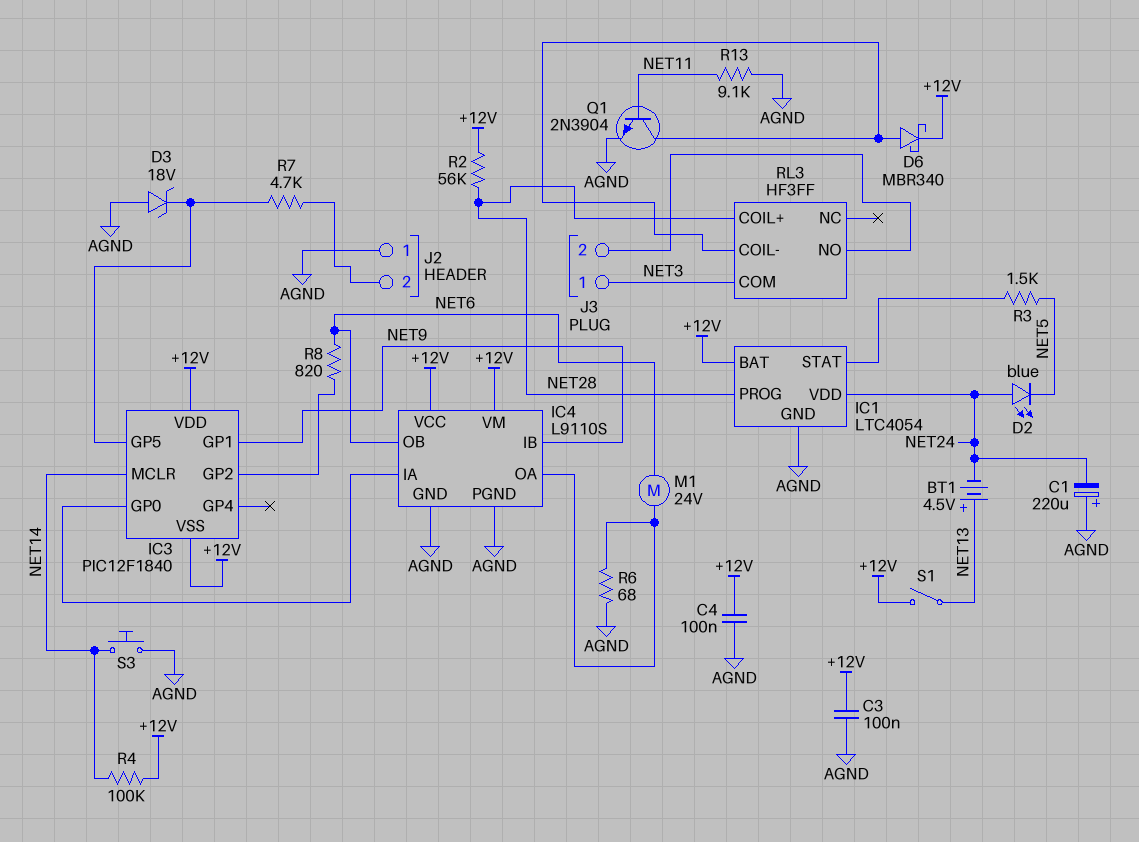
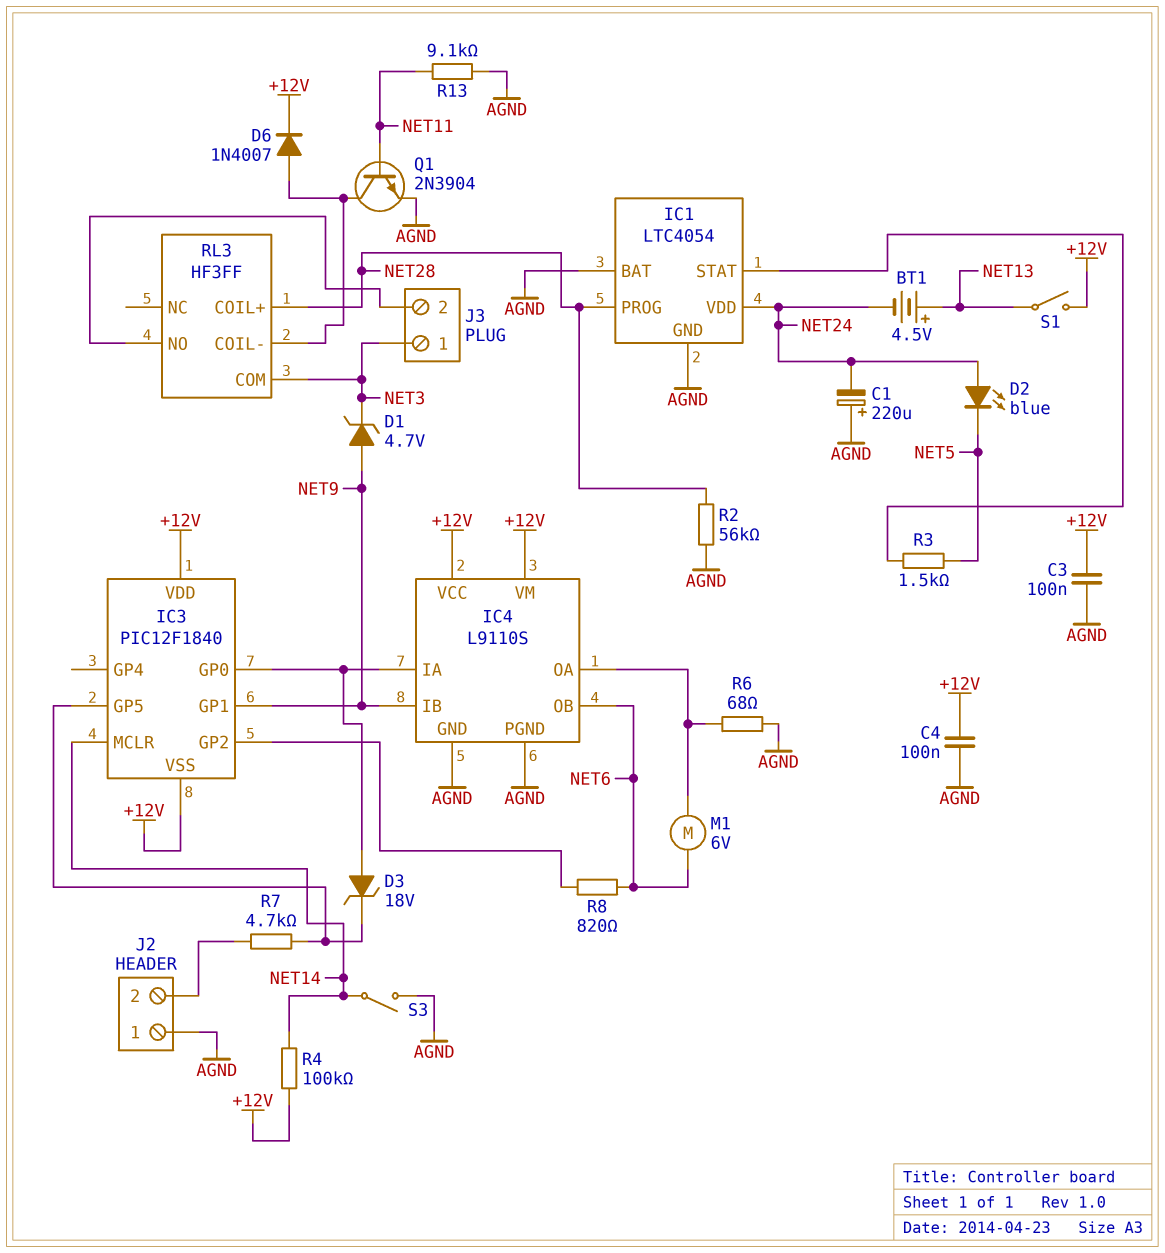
D1: none -> zener 4.7V (A NET9, K NET3)
D3: zener 18V (A AGND, K IC3/GP5) -> zener 18V (A IC3/GP0, K IC3/GP5)
D6: schottky MBR340 (A RL3/COIL-, K +12V) -> diode 1N4007 (A RL3/COIL-, K +12V)
IC1 pin BAT: +12V -> AGND
M1: motor 24V (IC4/OA, NET6) -> motor 6V (IC4/OA, NET6)
R2: 56k (+12V, NET28) -> 56k (AGND, NET28)
S3: button (AGND, NET14) -> switch (AGND, NET14)

